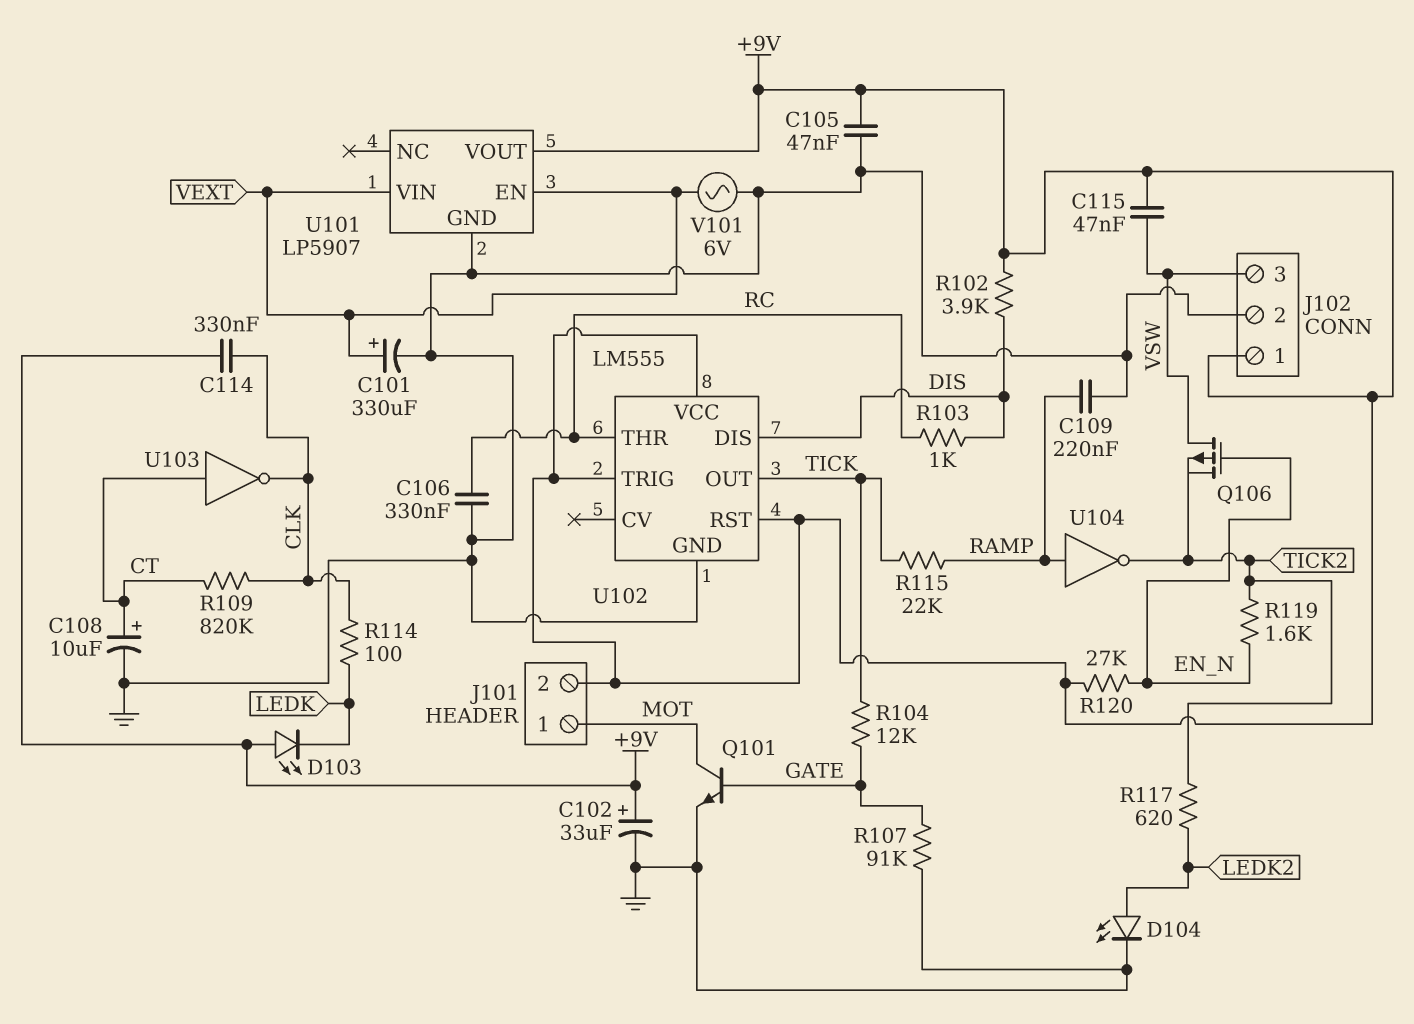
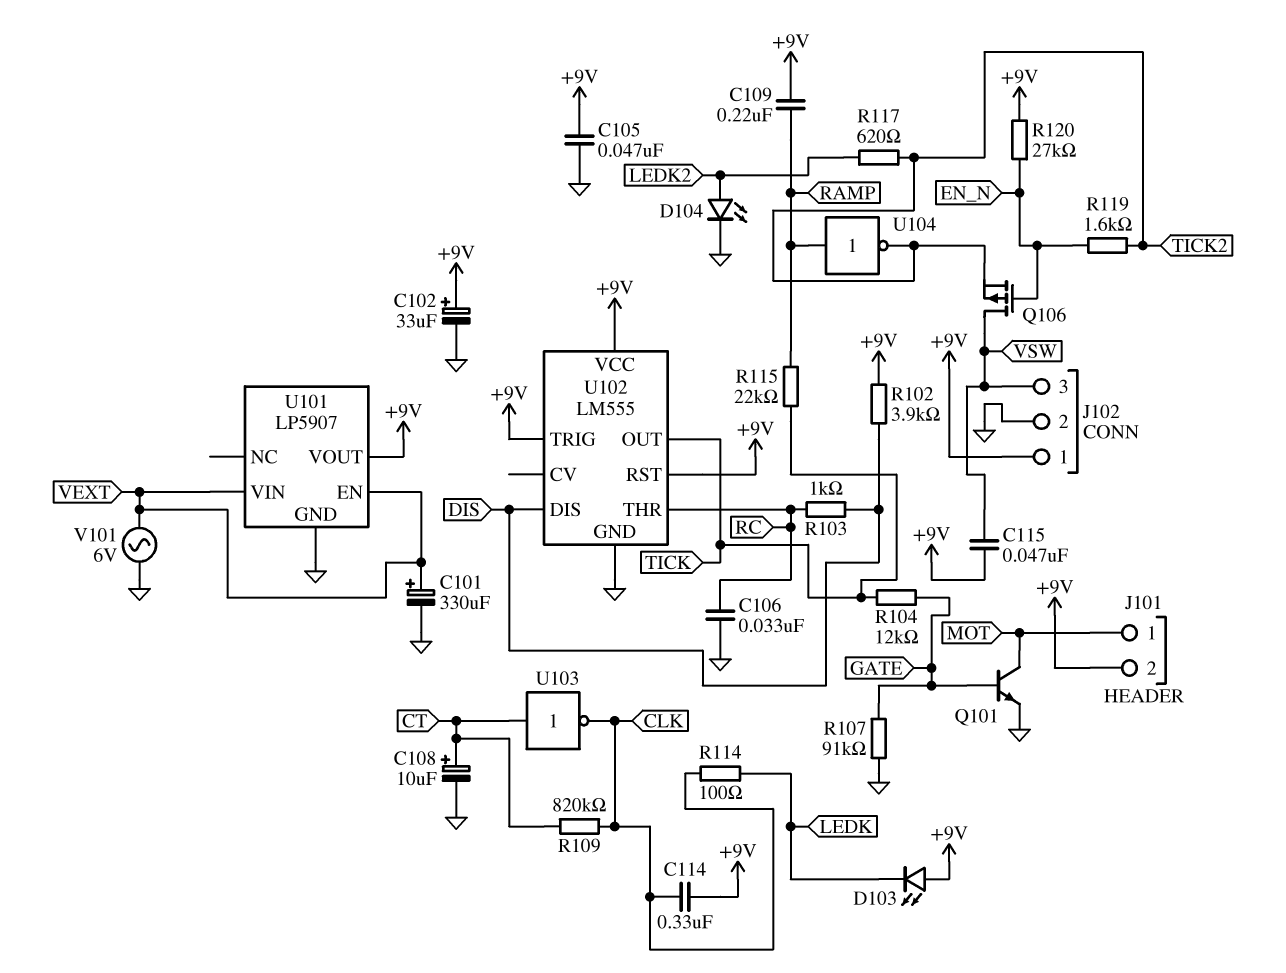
C106: 330nF (GND, RC) -> 33nF (GND, RC)
C109: 220nF (GND, RAMP) -> 220nF (+9V, RAMP)

